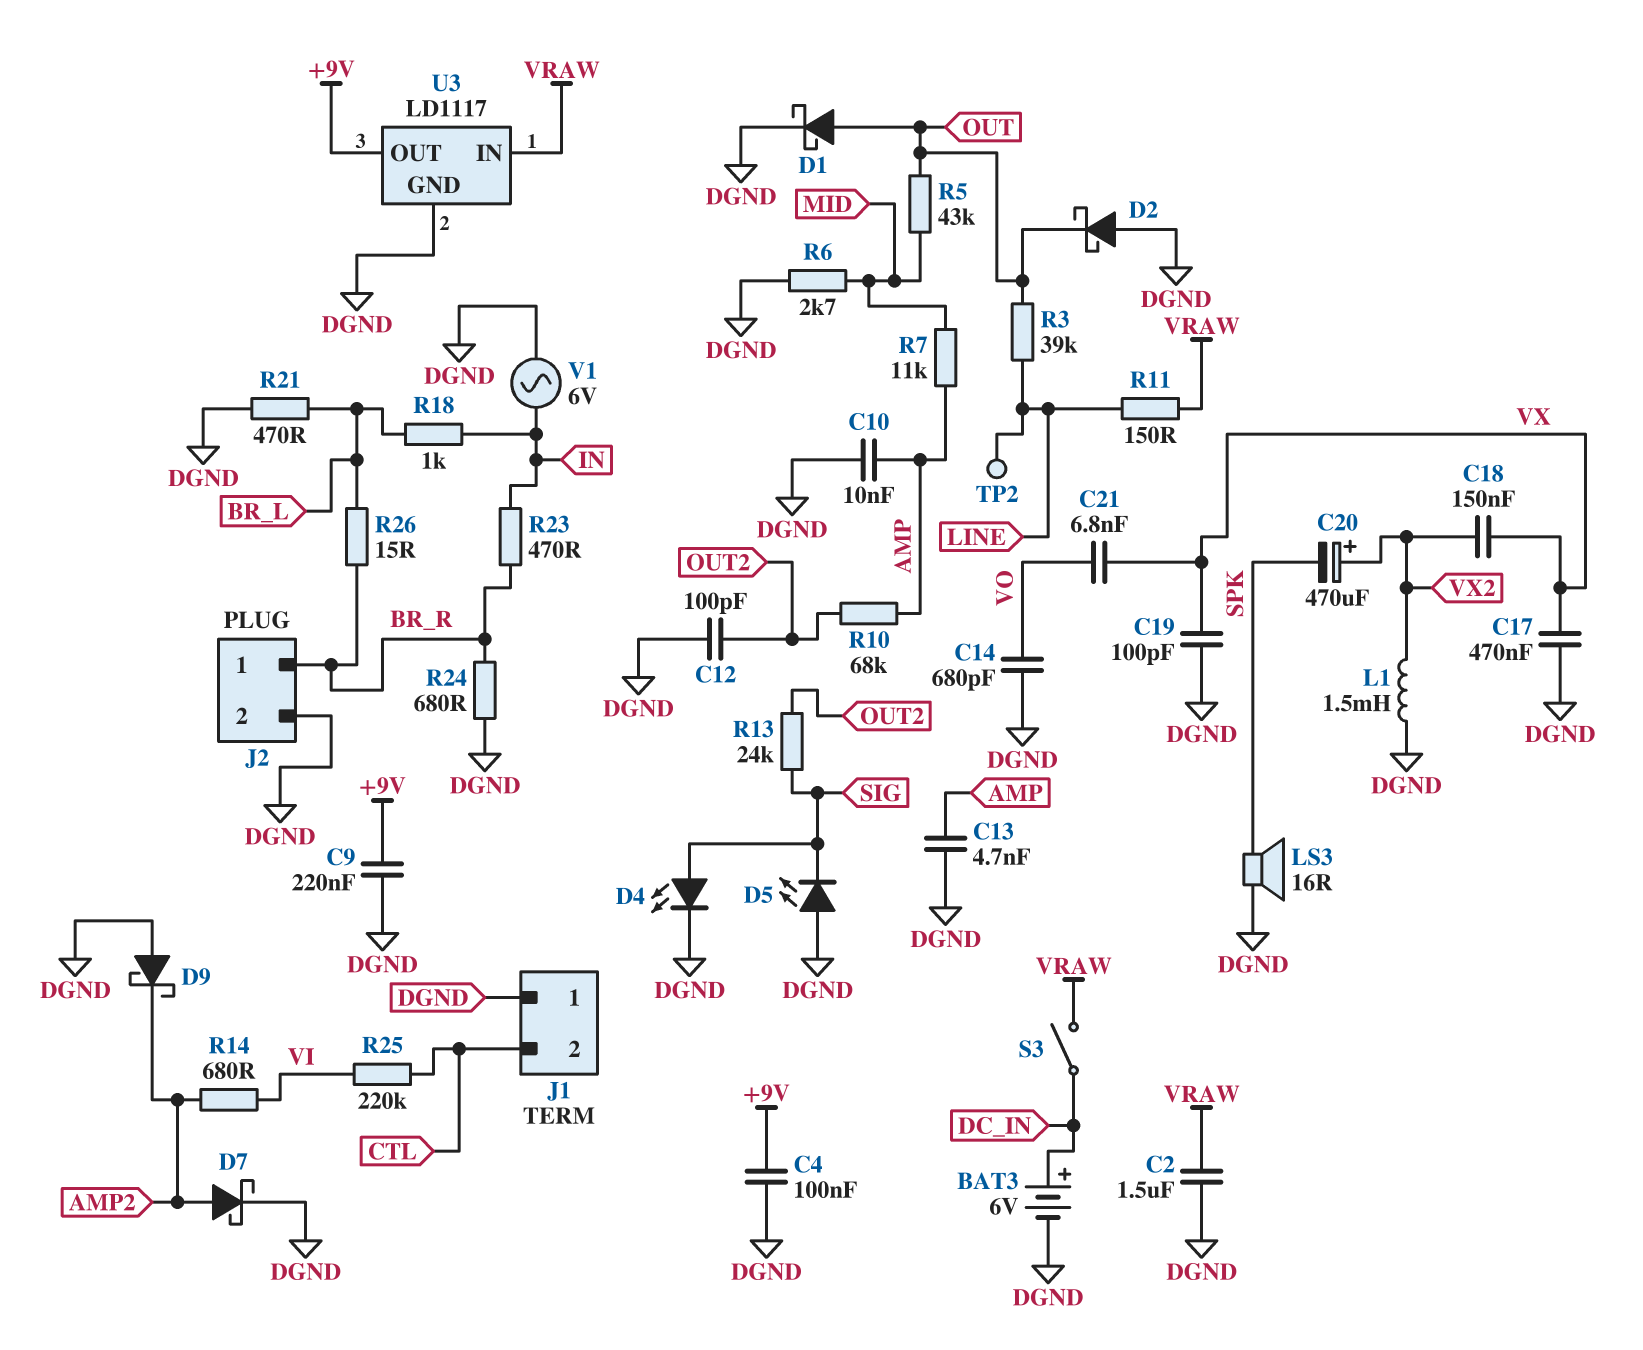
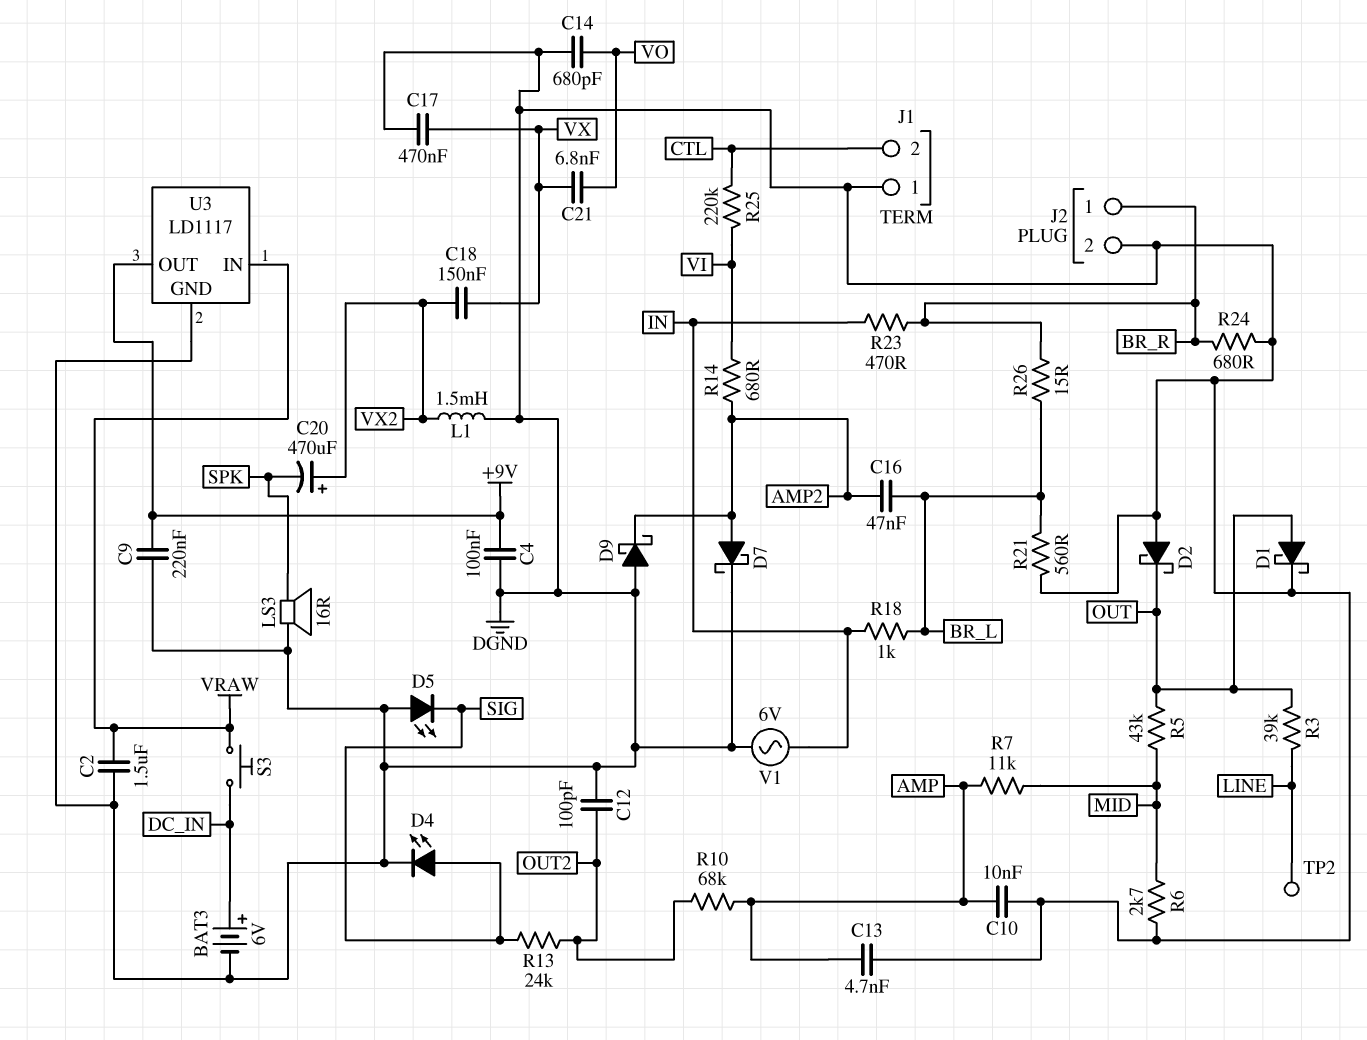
C16: none -> 47nF (AMP2, BR_L)
C19: 100pF (DGND, VX) -> none
R11: 150 (LINE, VRAW) -> none
R21: 470 (BR_L, DGND) -> 560 (BR_L, DGND)
S3: switch (DC_IN, VRAW) -> button (DC_IN, VRAW)

